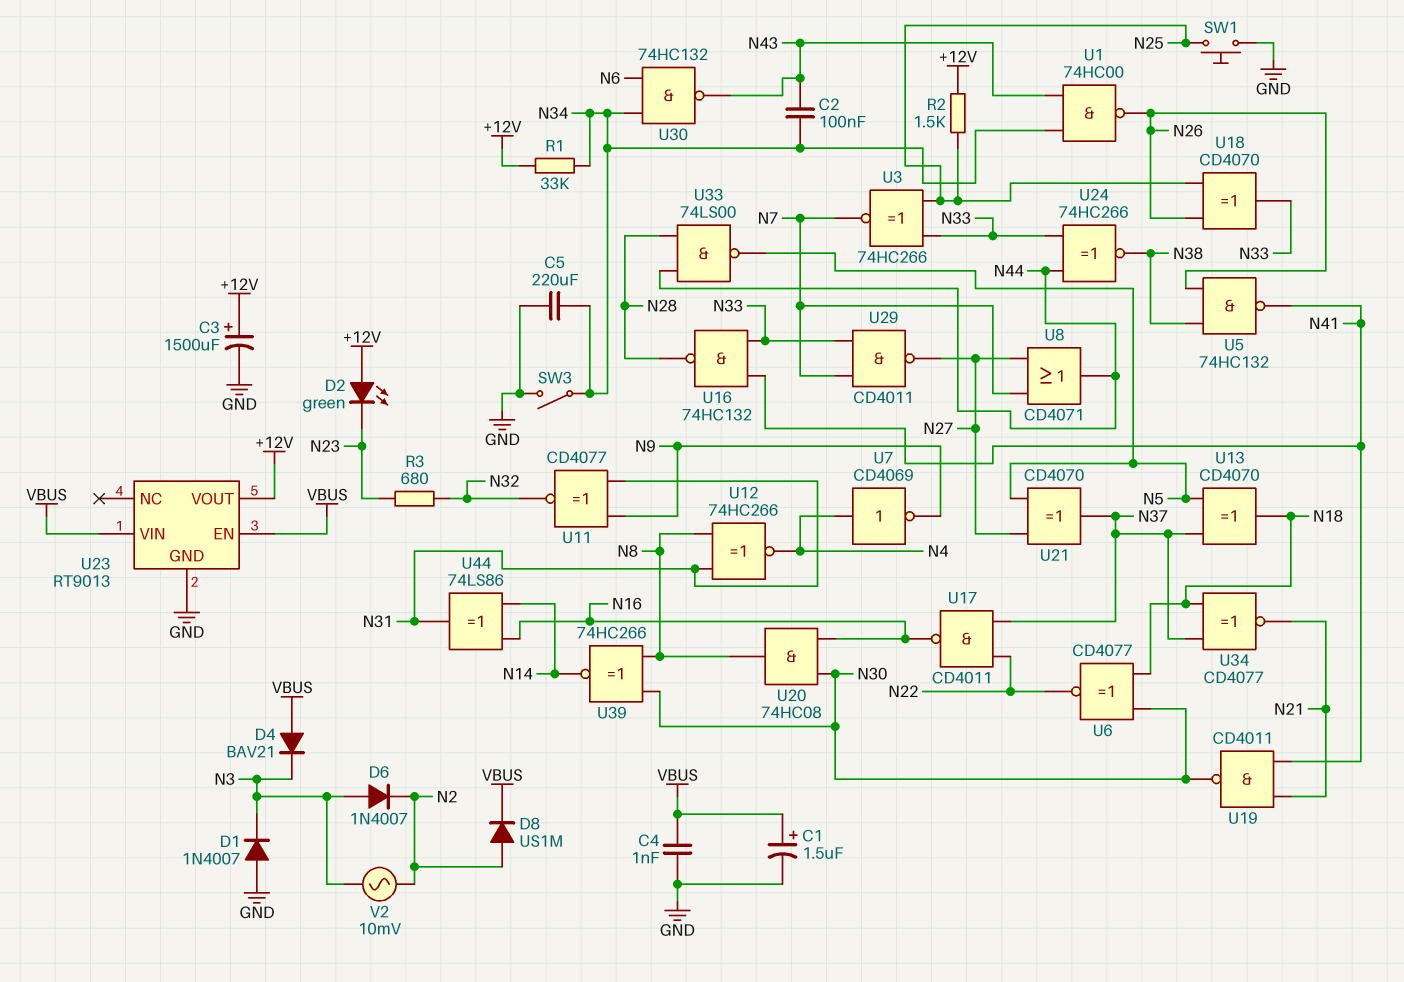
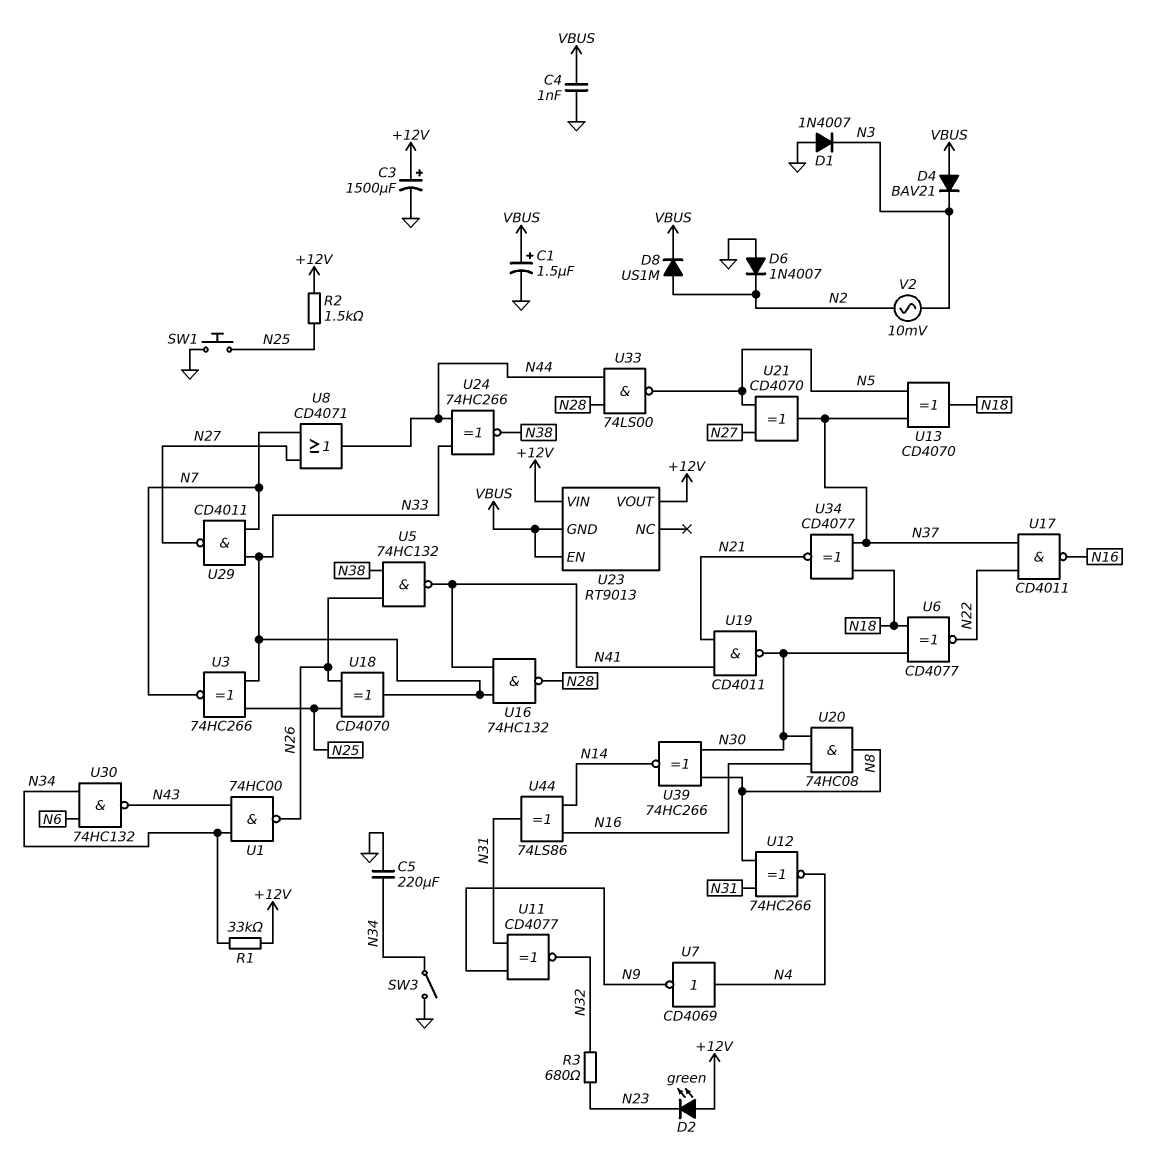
C2: 100nF (N34, N43) -> none
D6: diode 1N4007 (A N3, K N2) -> diode 1N4007 (A GND, K N2)
U23 pin GND: GND -> VBUS
U23 pin VIN: VBUS -> +12V

